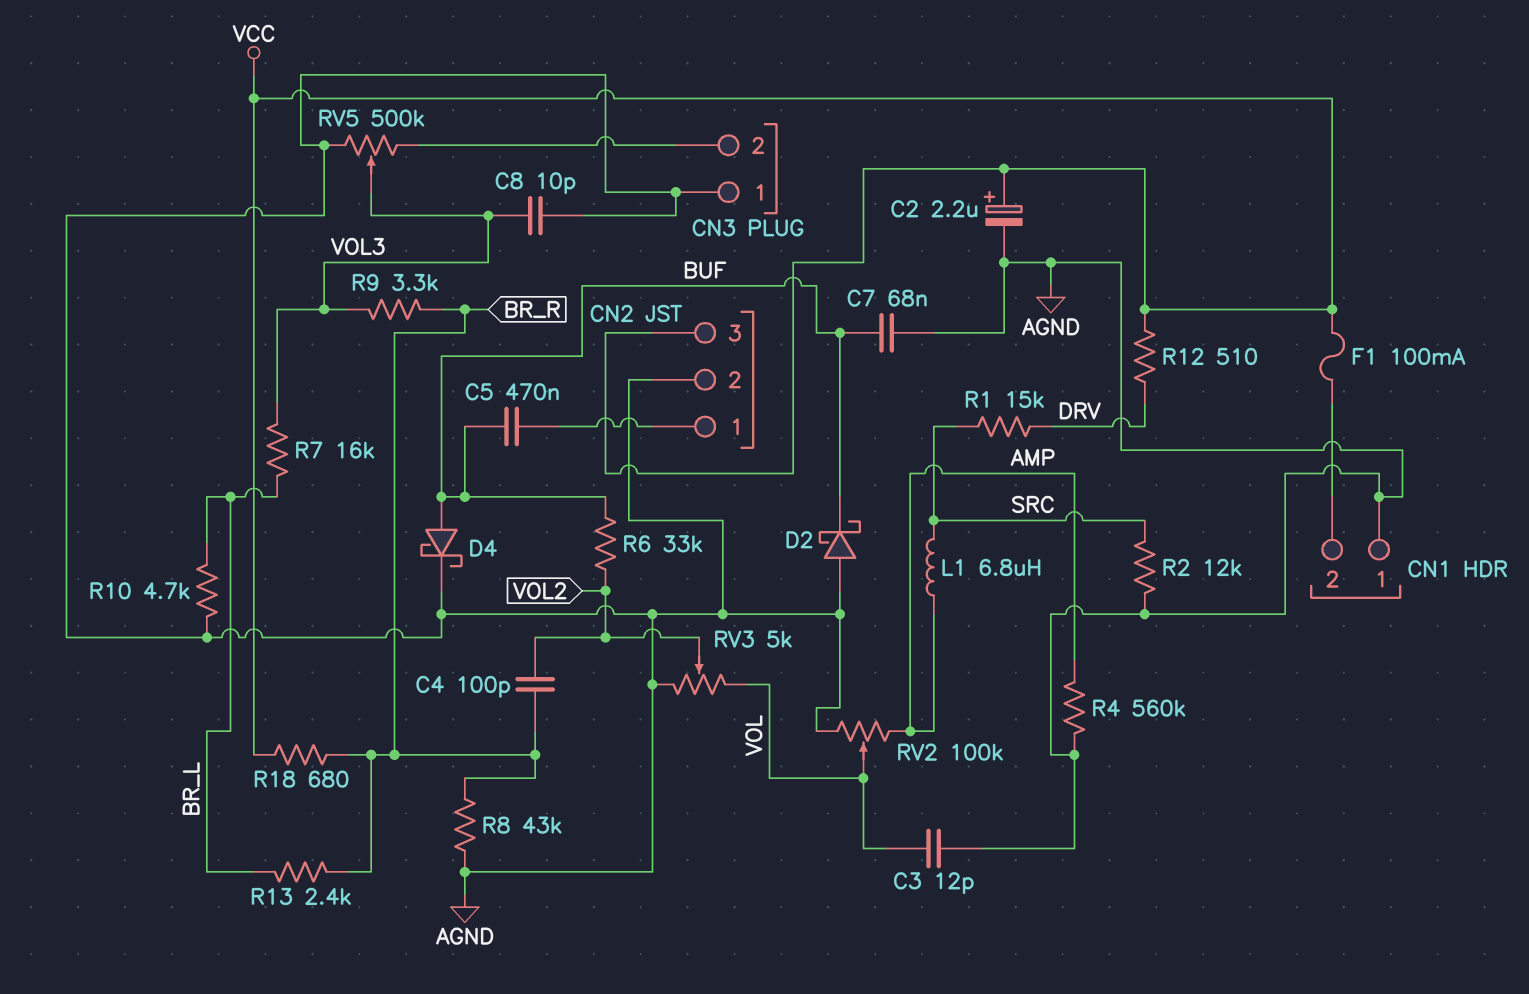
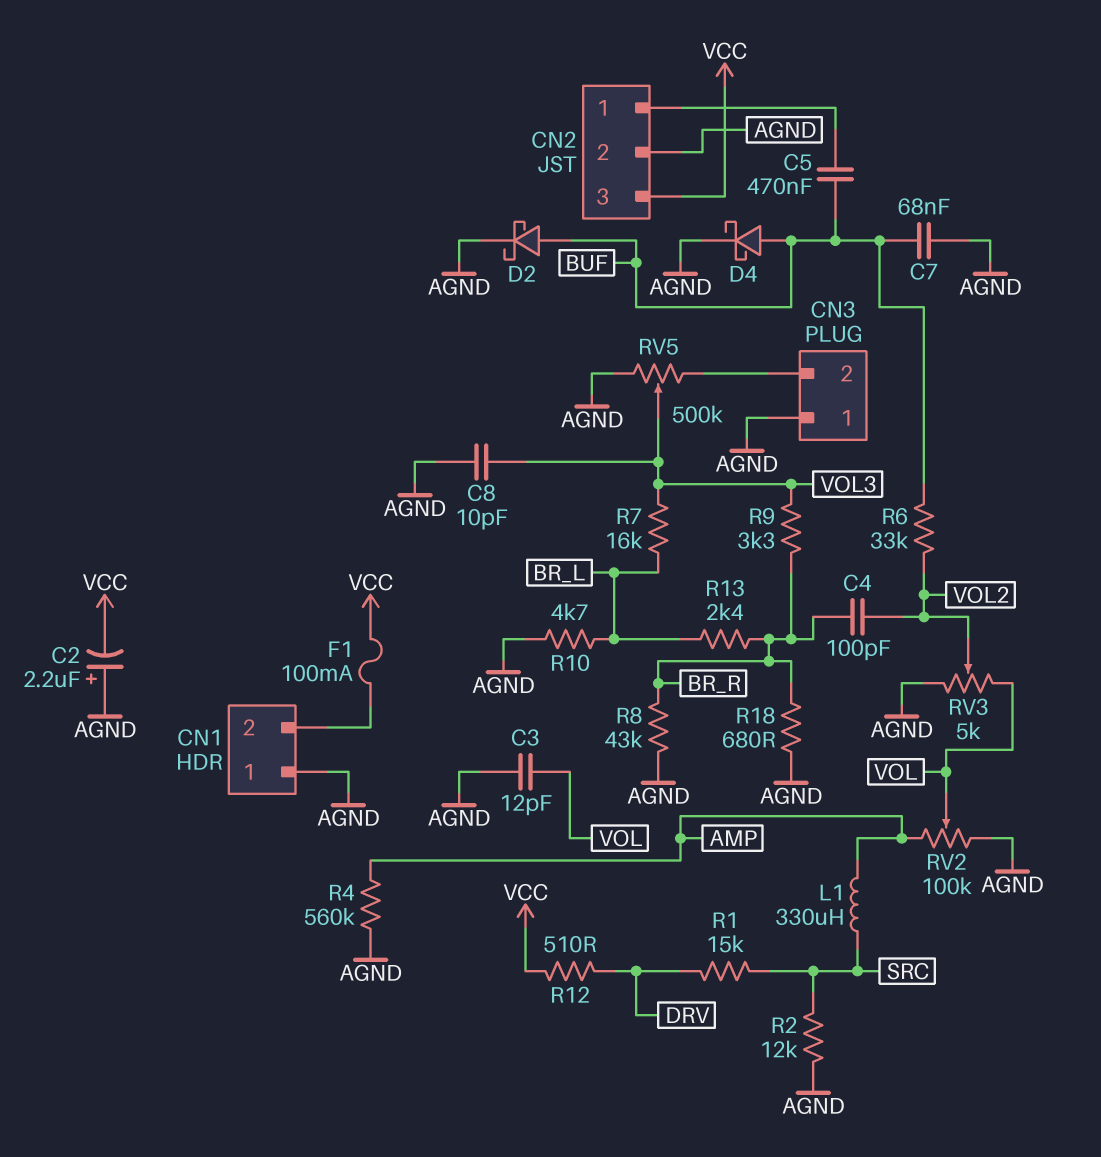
C2: 2.2uF (plus VCC, minus AGND) -> 2.2uF (plus AGND, minus VCC)
D2: schottky (A AGND, K BUF) -> schottky (A BUF, K AGND)
L1: 6.8uH (AMP, SRC) -> 330uH (AMP, SRC)
R18: 680 (BR_R, VCC) -> 680 (AGND, BR_R)

